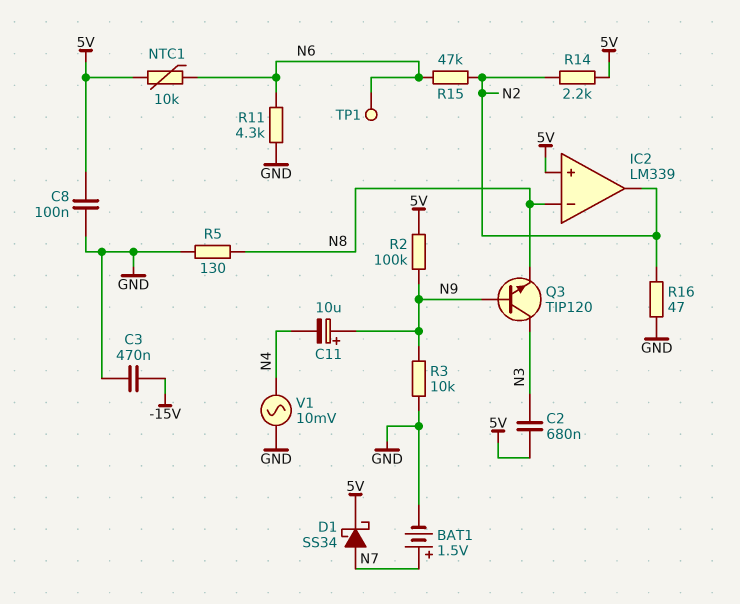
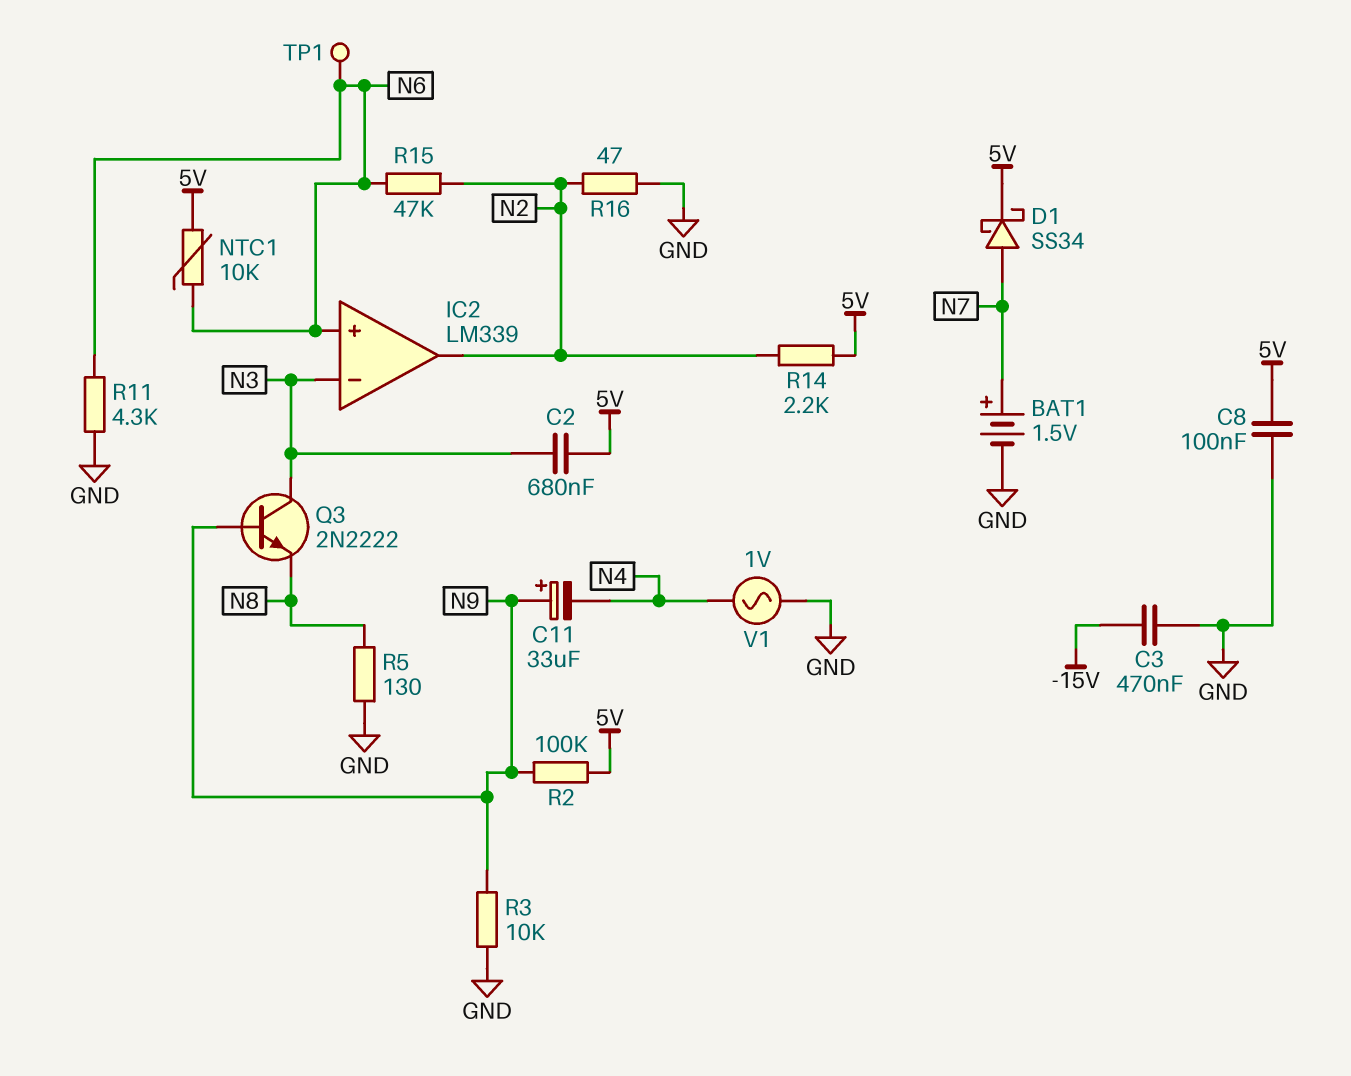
C11: 10uF (plus N9, minus N4) -> 33uF (plus N9, minus N4)
IC2 pin in+: 5V -> N6
IC2 pin in-: N8 -> N3
Q3: NPN TIP120 (B N9, C N3, E N8) -> NPN 2N2222 (B N9, C N3, E N8)
V1: AC 10mV (GND, N4) -> AC 1V (GND, N4)

